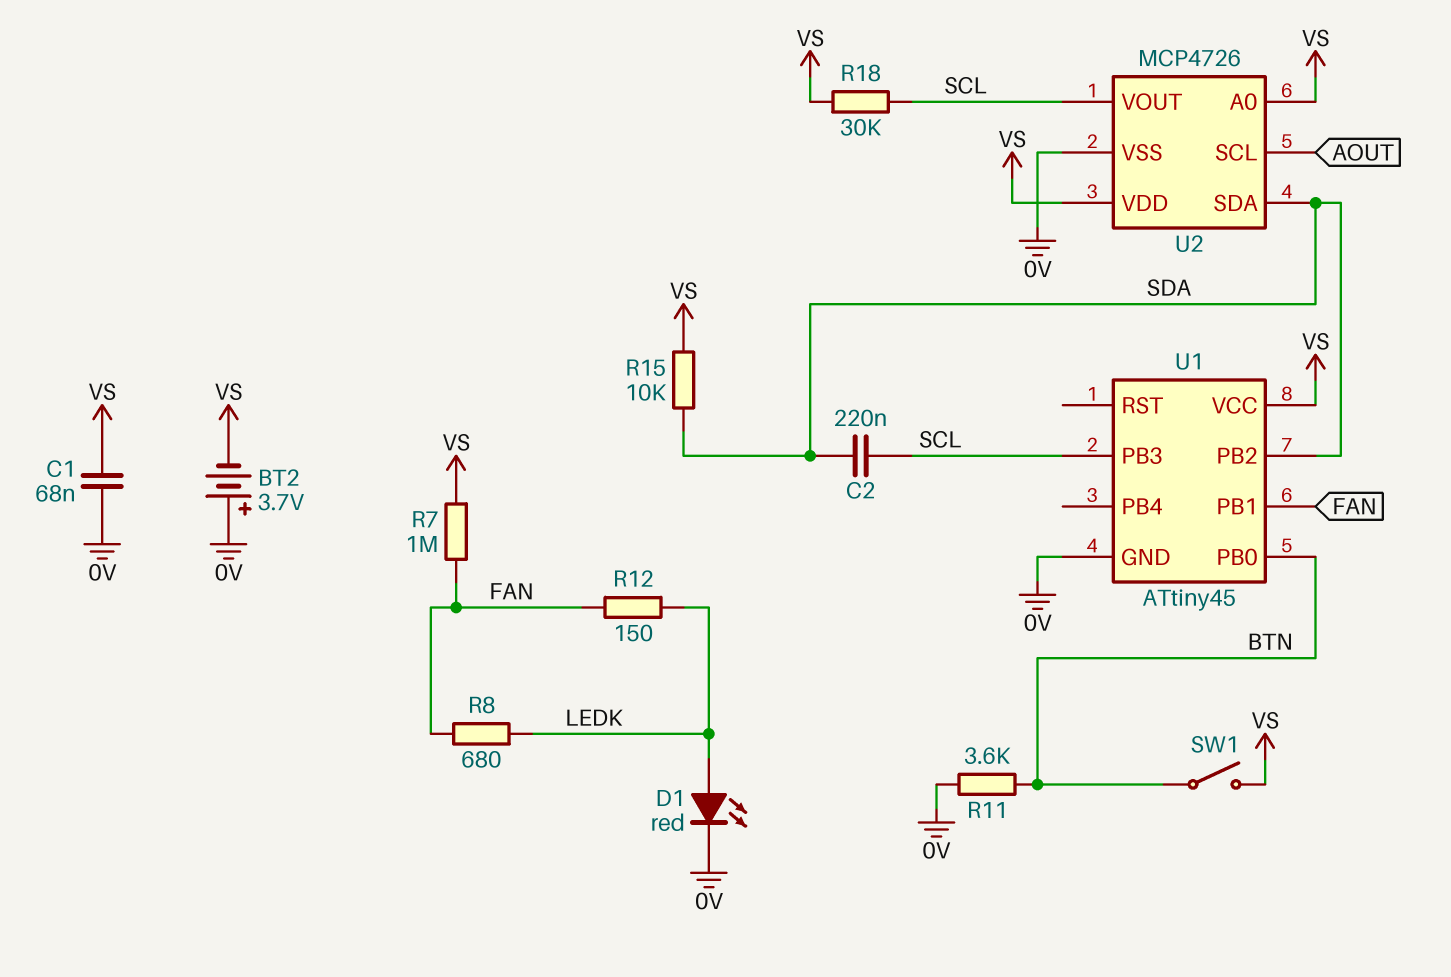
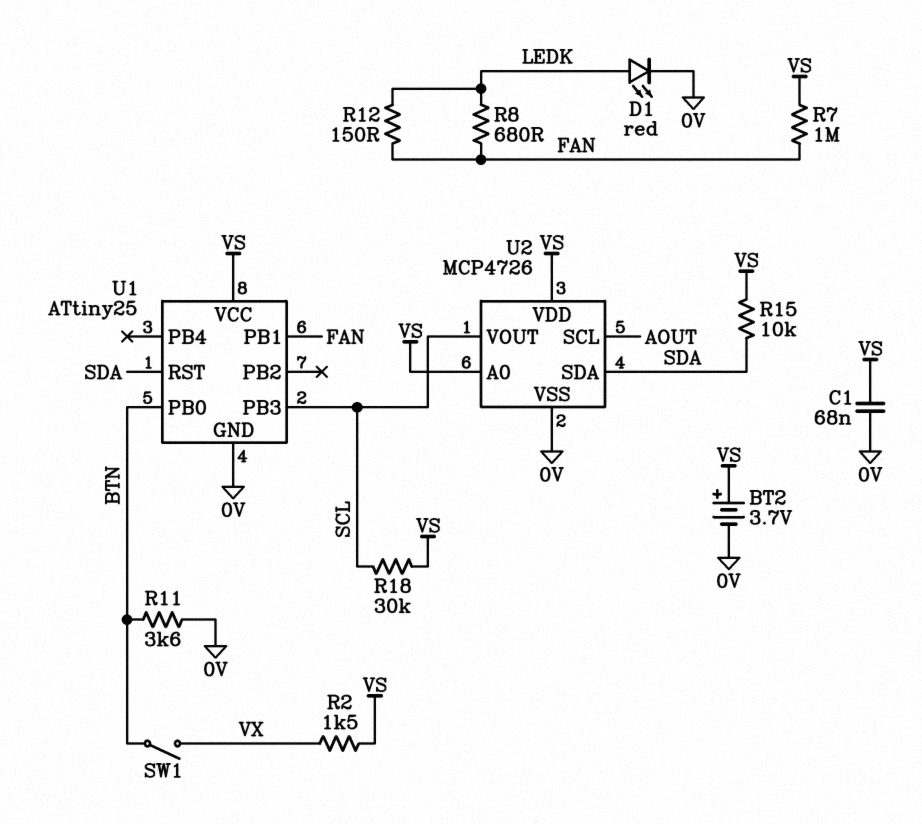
BT2: 3.7V (plus 0V, minus VS) -> 3.7V (plus VS, minus 0V)
C2: 220nF (SCL, SDA) -> none
R2: none -> 1.5k (VS, VX)
SW1: switch (BTN, VS) -> switch (BTN, VX)
U1: ATtiny45 -> ATtiny25
U1 pin PB2: SDA -> none
U1 pin RST: none -> SDA

